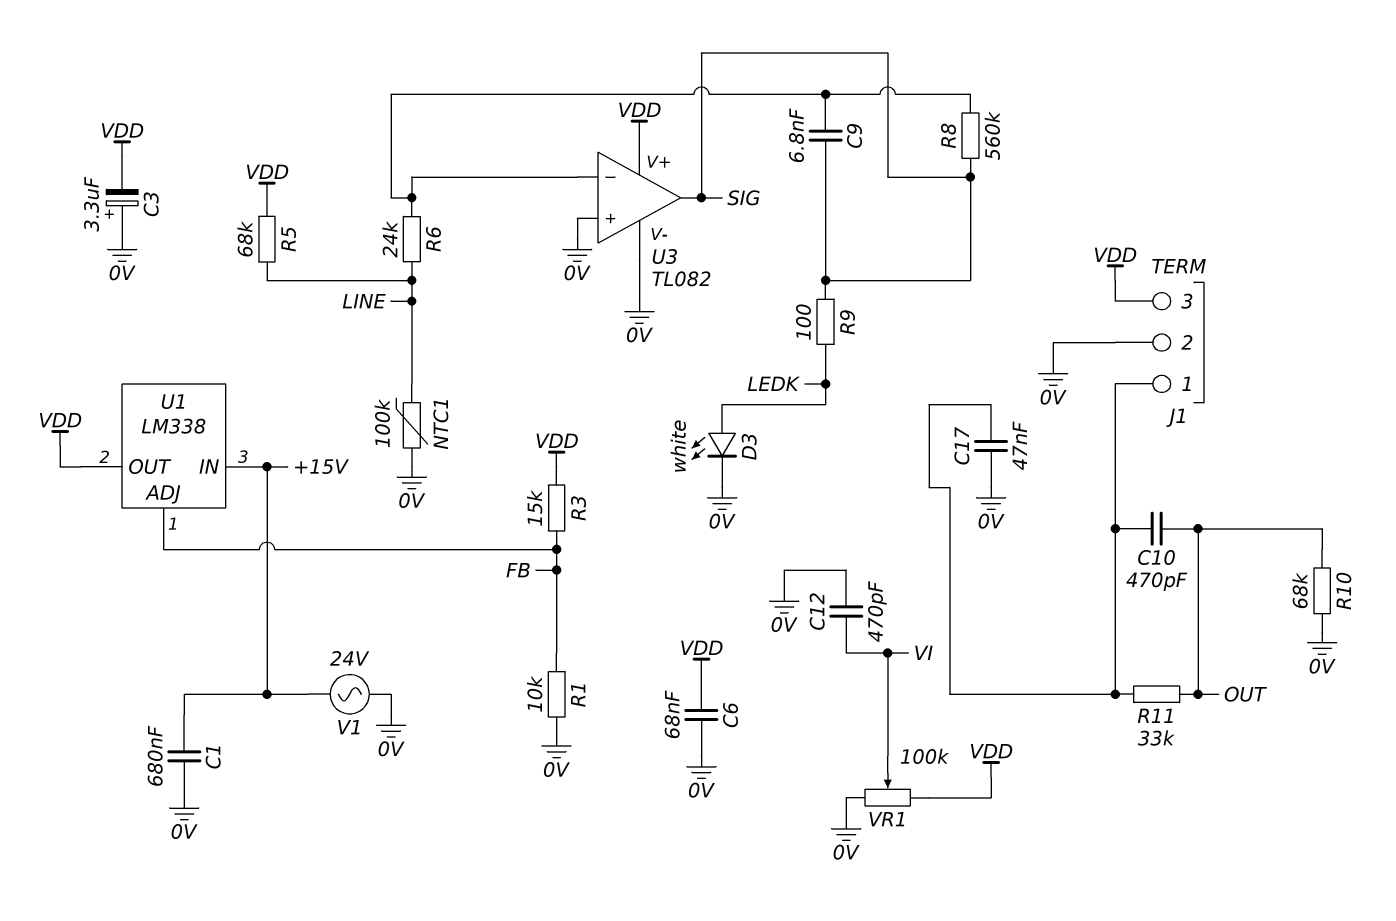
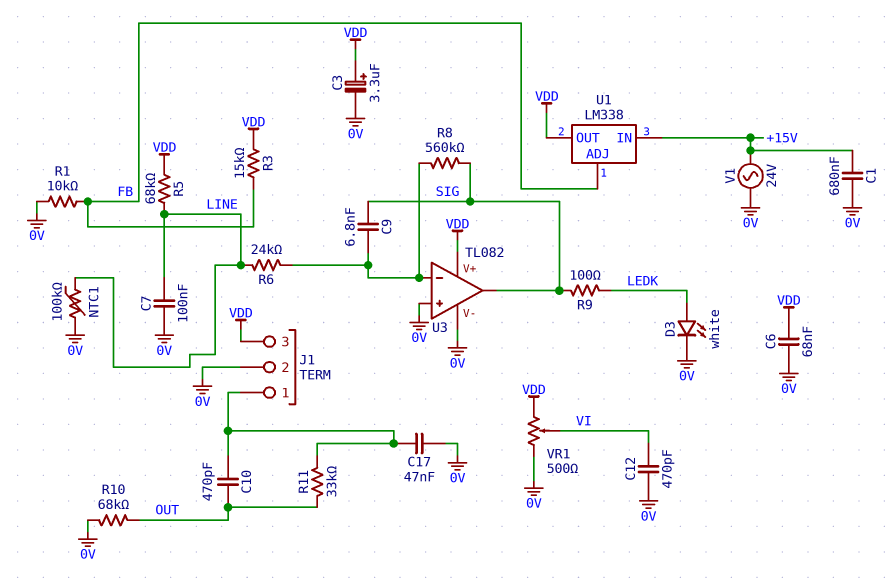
C3: 3.3uF (plus 0V, minus VDD) -> 3.3uF (plus VDD, minus 0V)
C7: none -> 100nF (0V, LINE)
VR1: 100k (0V, VDD, wiper VI) -> 500 (0V, VDD, wiper VI)

